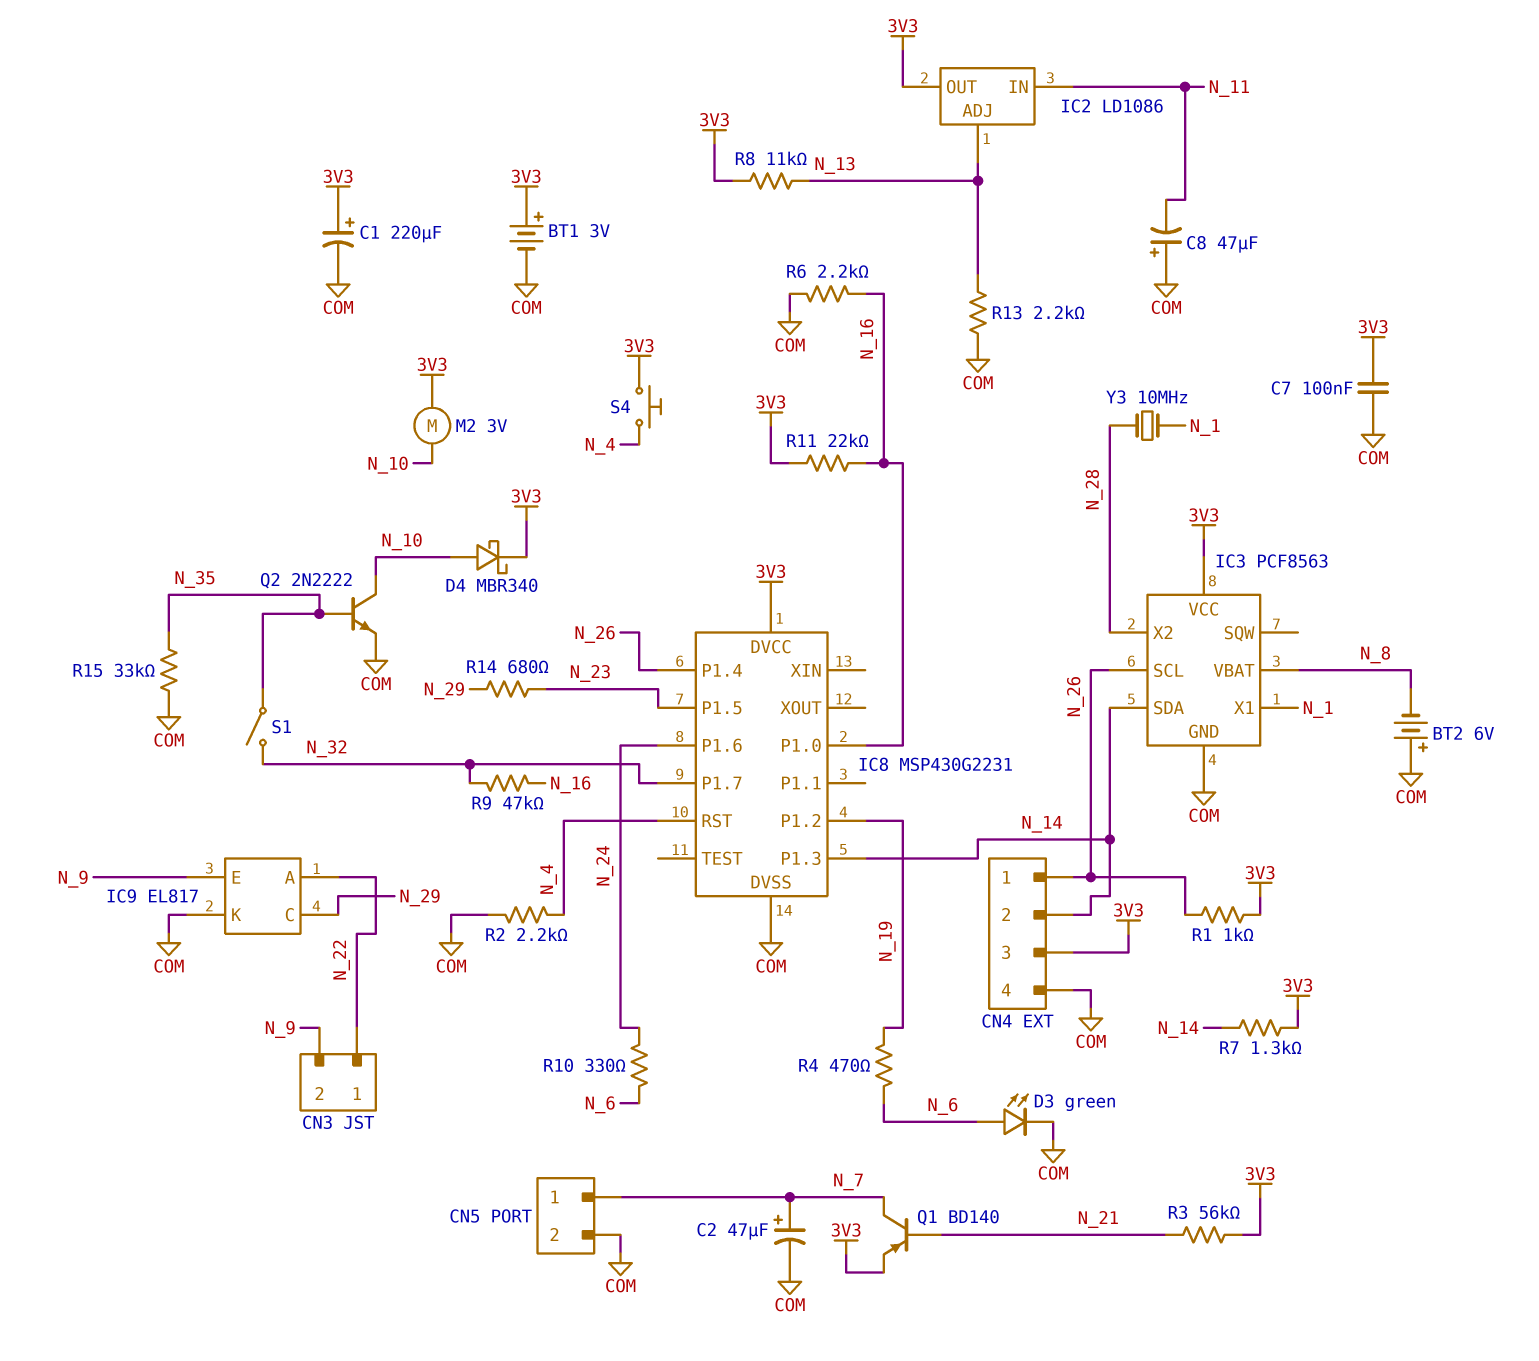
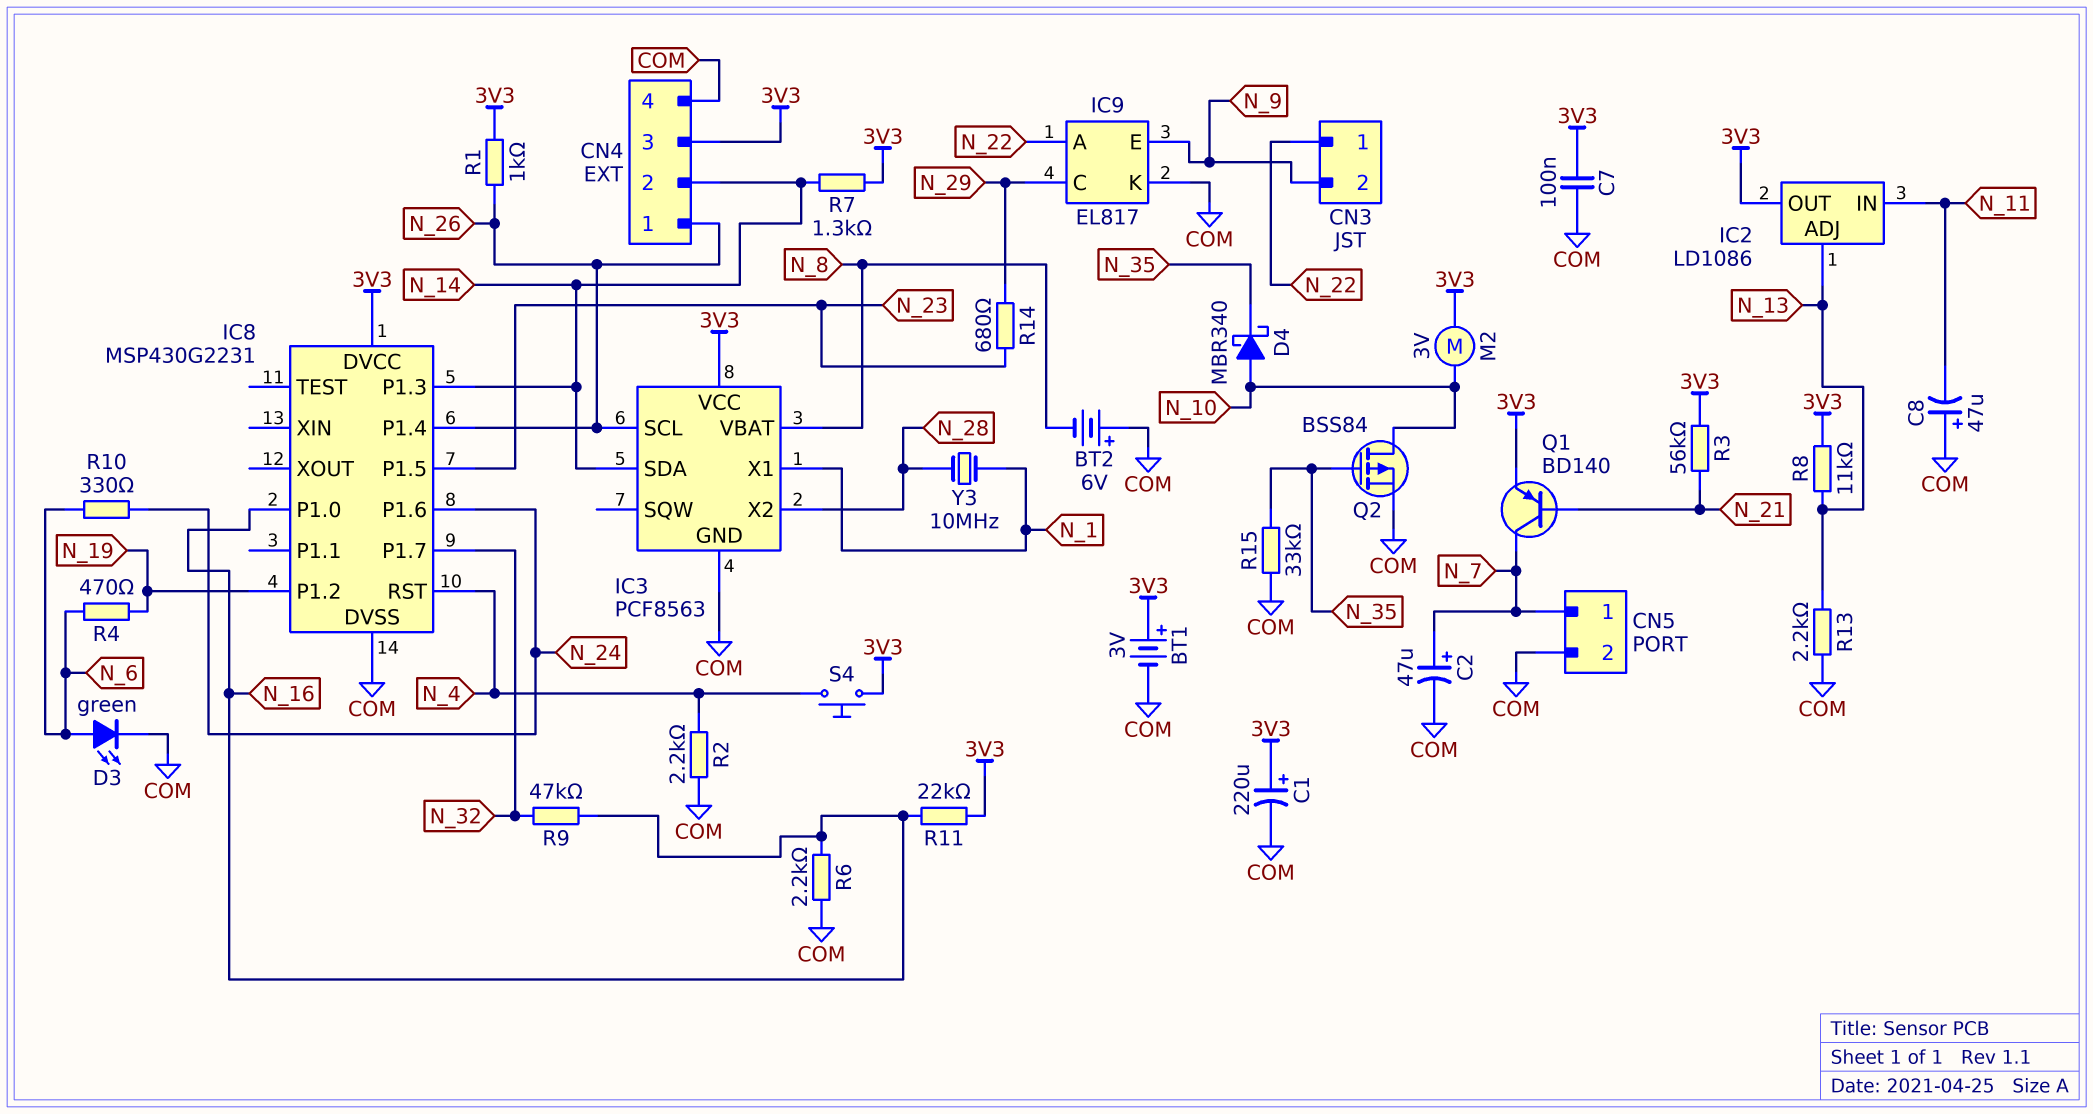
D4: schottky MBR340 (A N_10, K 3V3) -> schottky MBR340 (A N_10, K N_35)
Q2: NPN 2N2222 (B N_35, C N_10, E COM) -> PMOS BSS84 (G N_35, D N_10, S COM)
S1: switch (N_32, N_35) -> none

